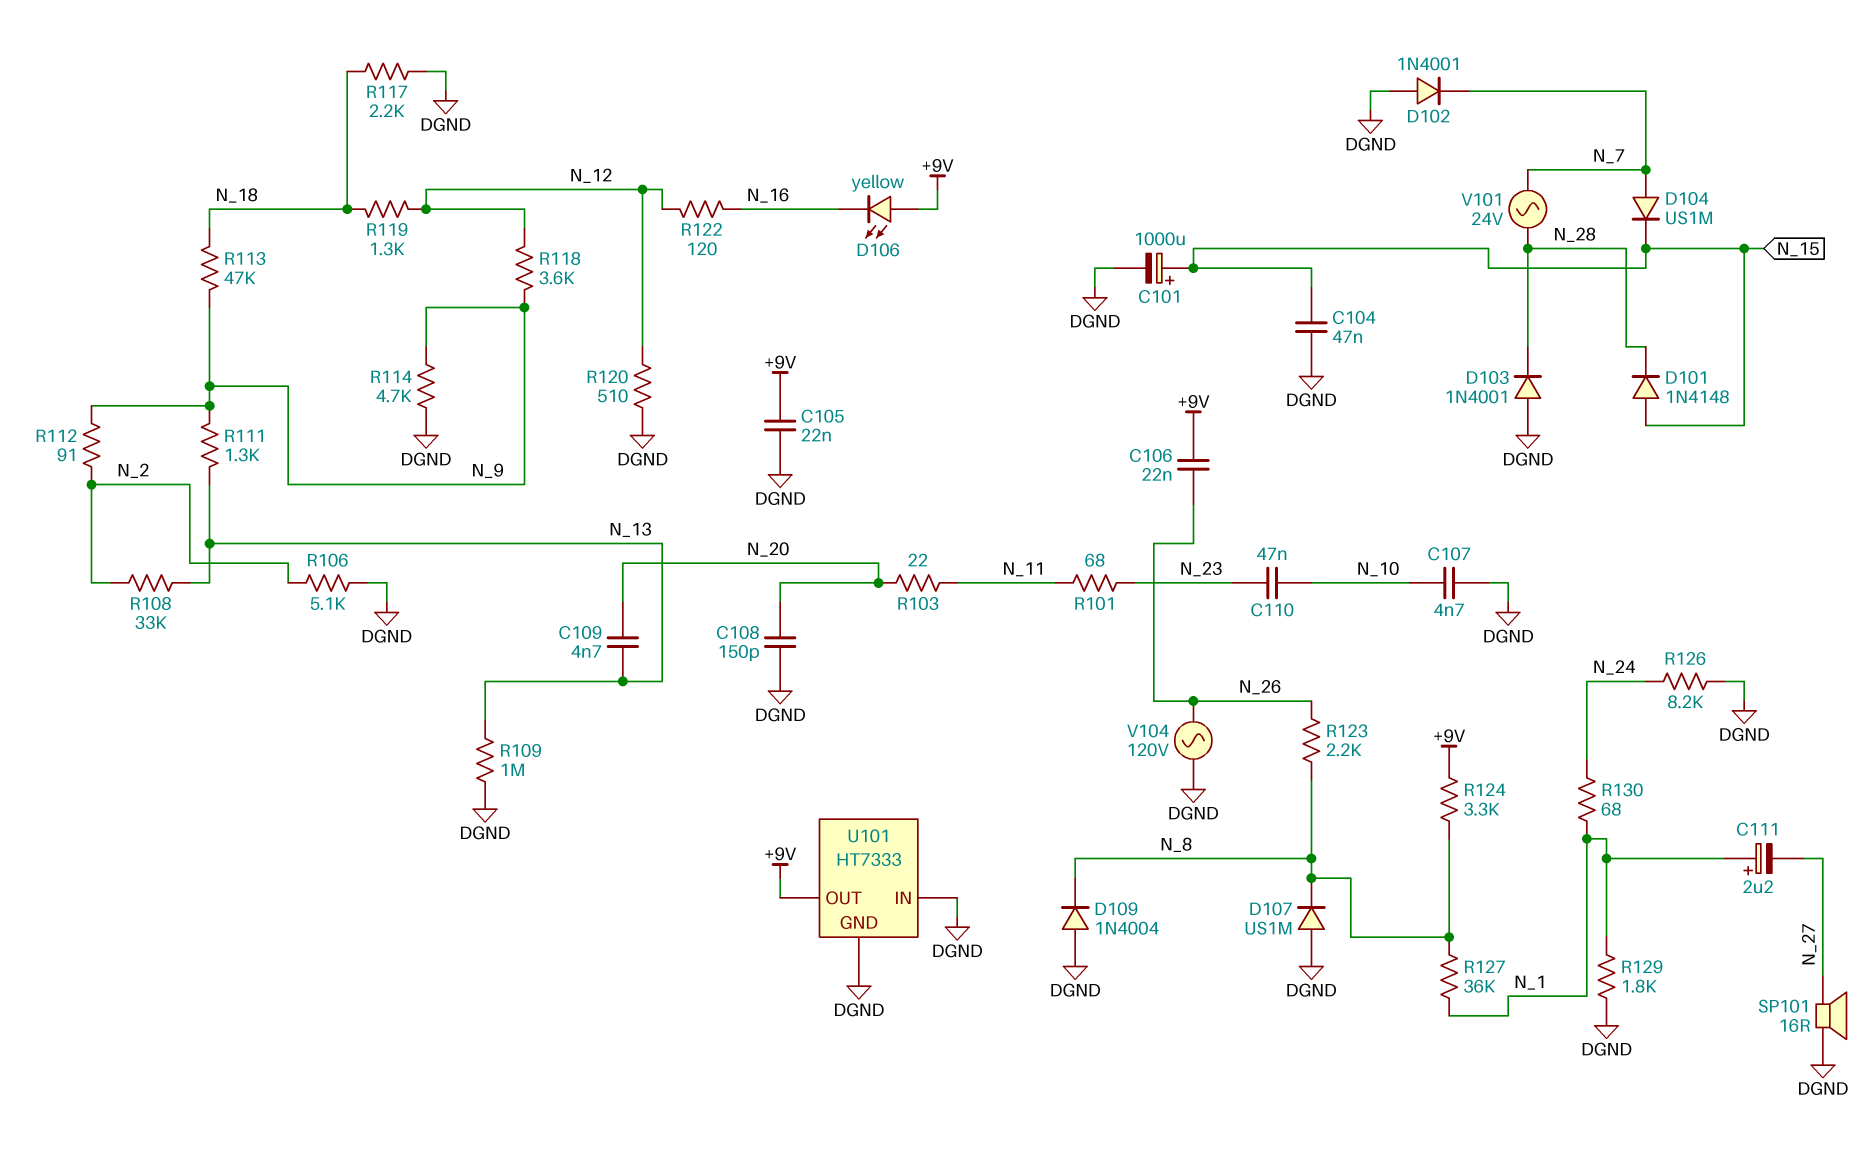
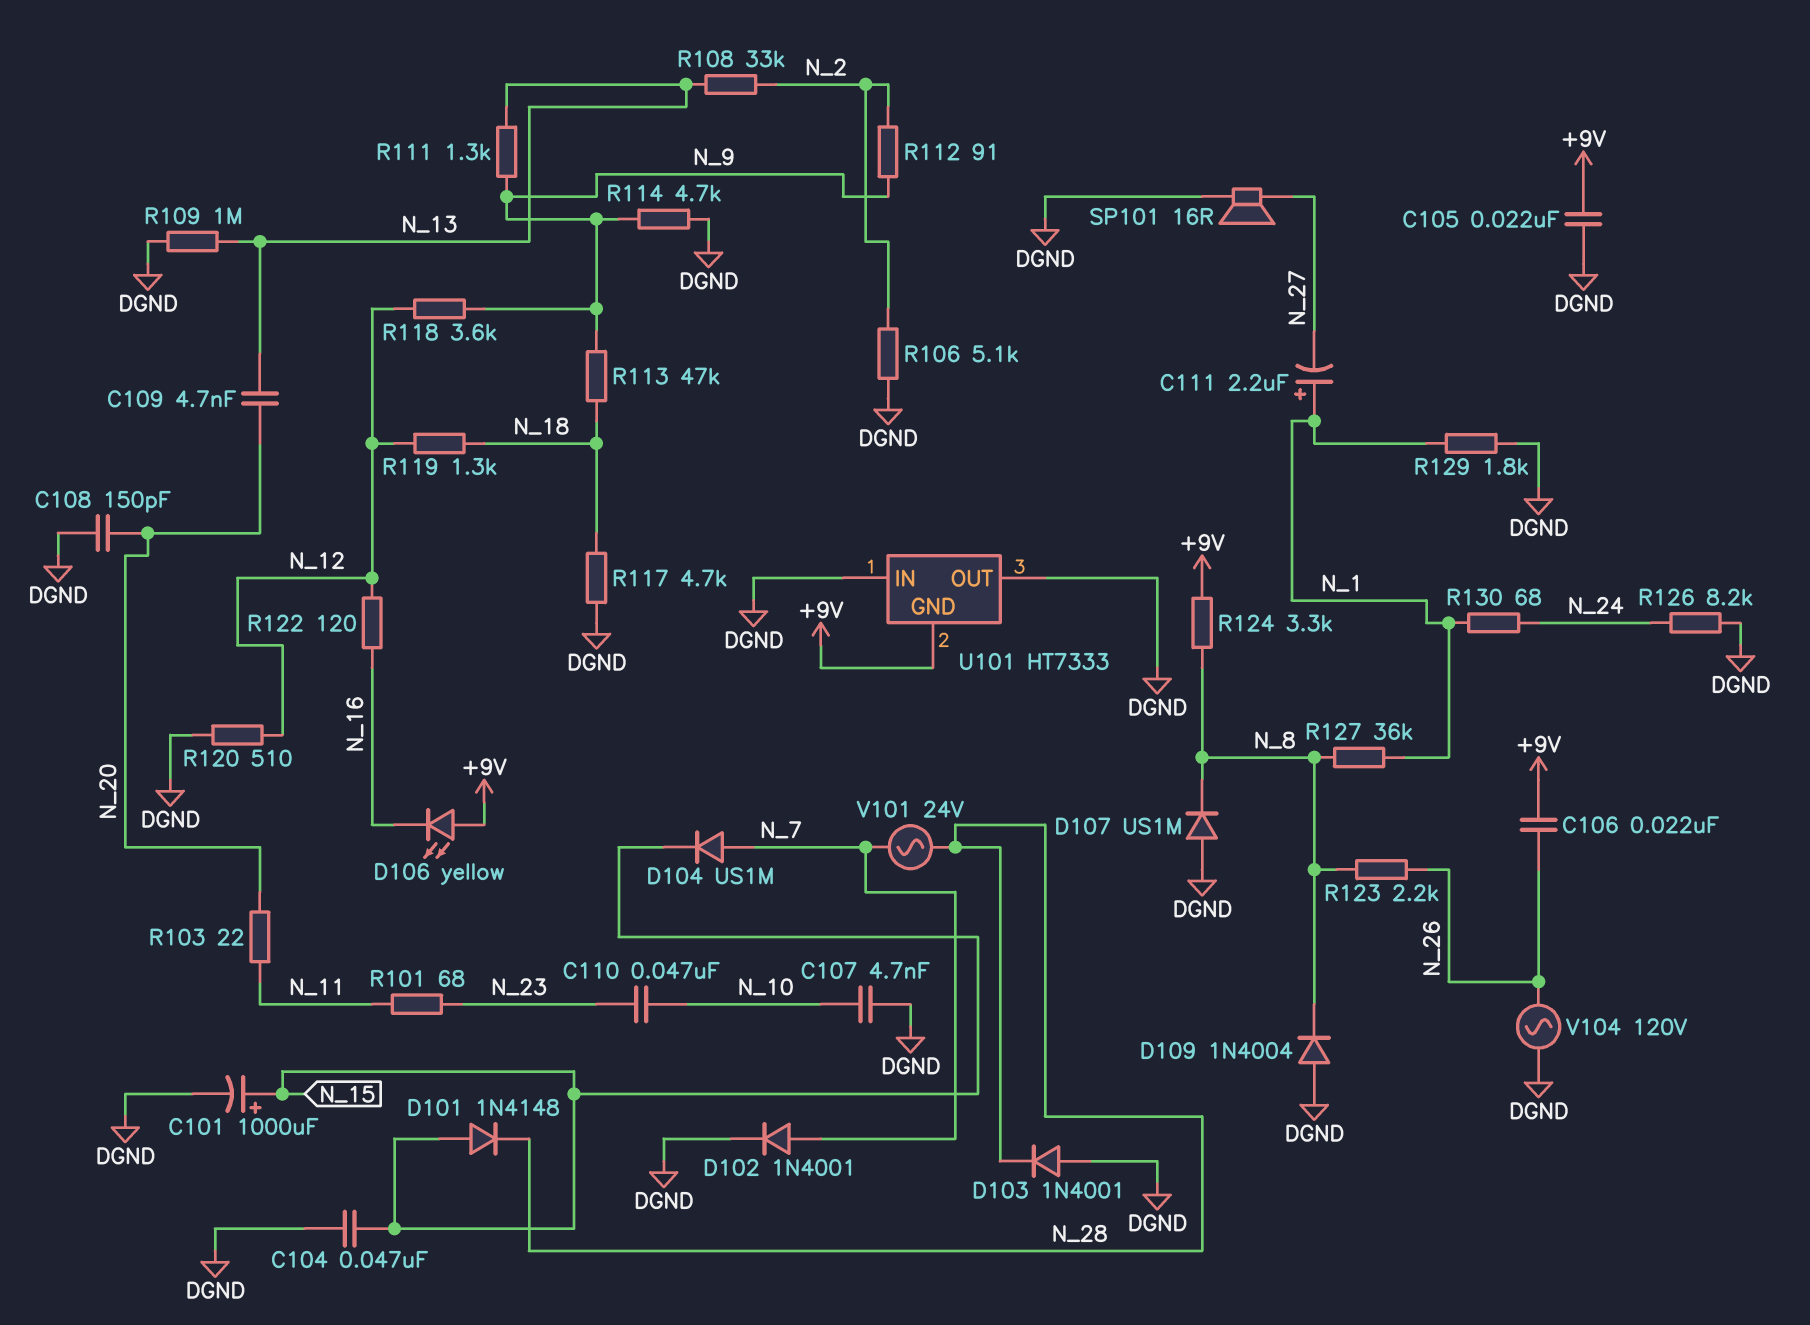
D102: diode 1N4001 (A DGND, K N_7) -> diode 1N4001 (A N_7, K DGND)
R117: 2.2k (DGND, N_18) -> 4.7k (DGND, N_18)
U101 pin GND: DGND -> +9V
U101 pin OUT: +9V -> DGND

